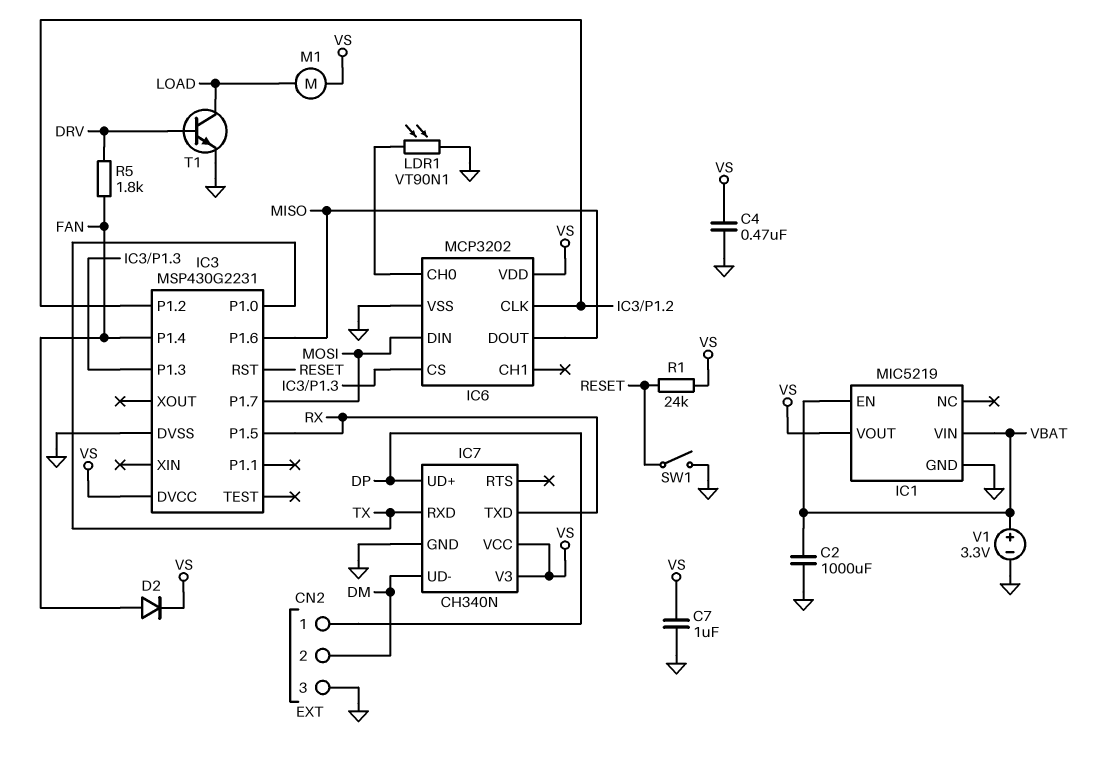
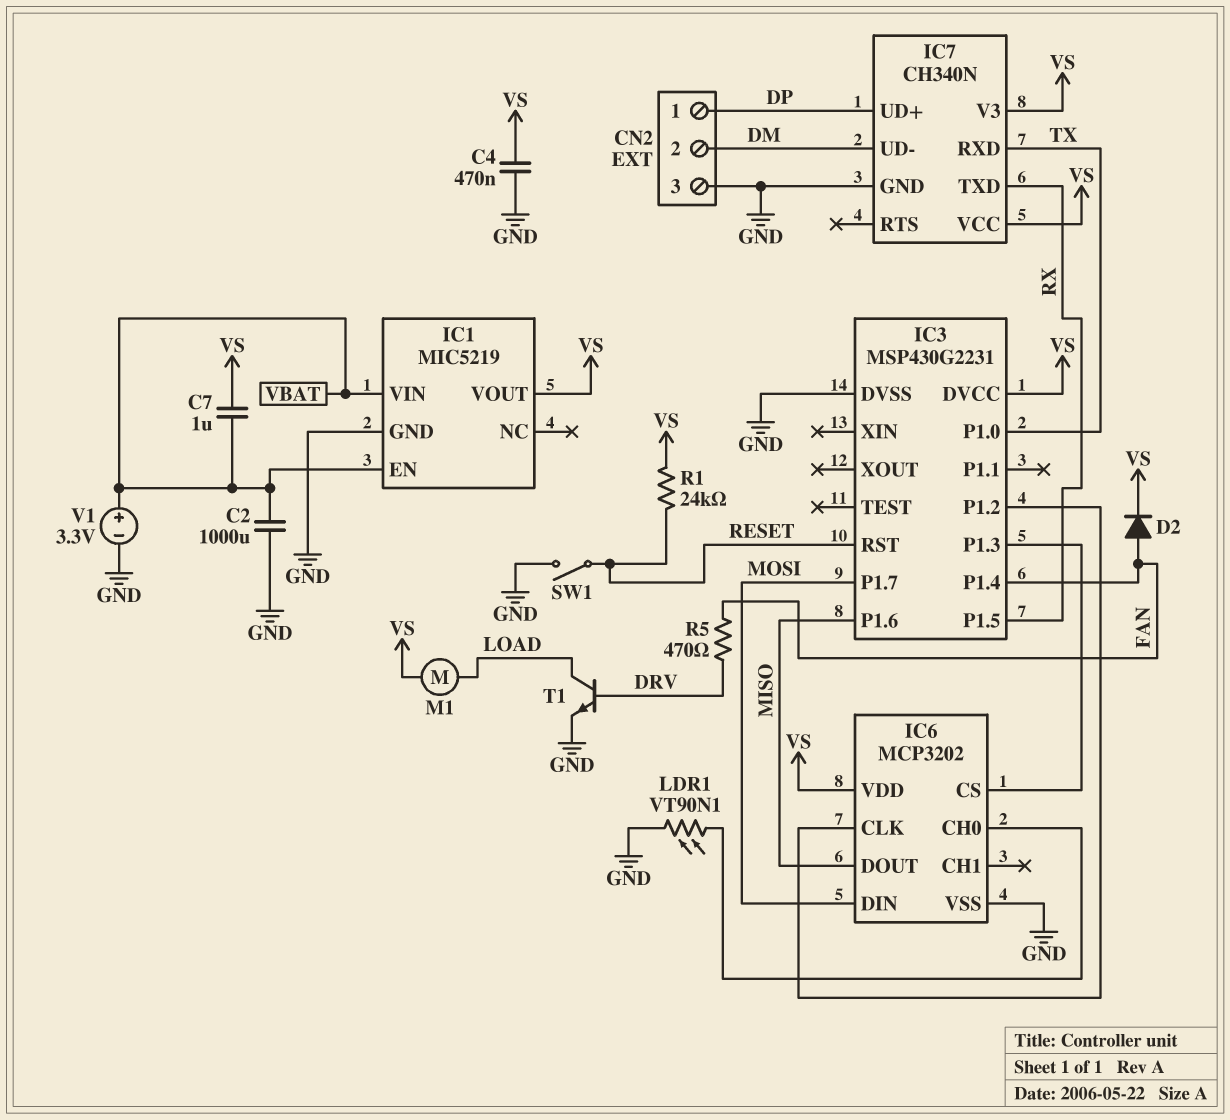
C7: 1uF (GND, VS) -> 1uF (VBAT, VS)
R5: 1.8k (DRV, FAN) -> 470 (DRV, FAN)

